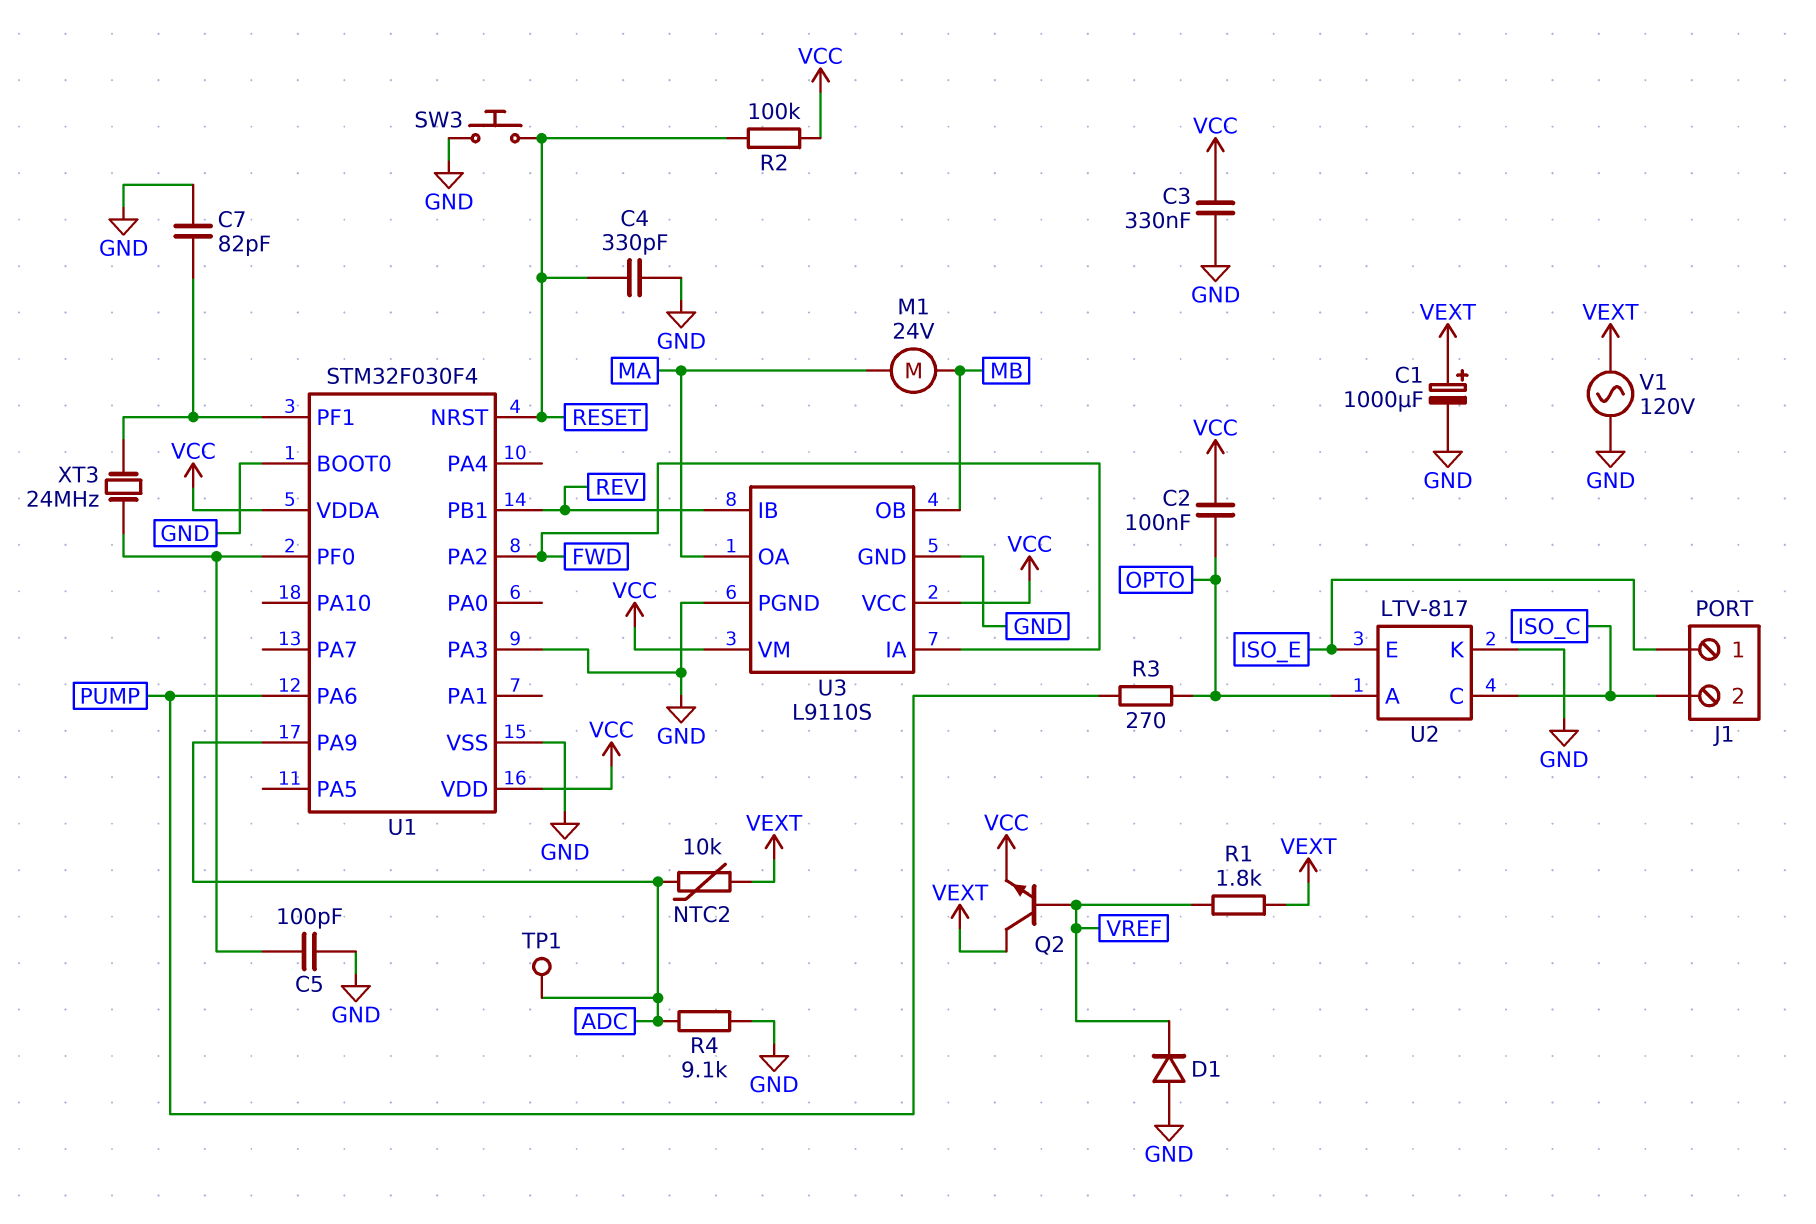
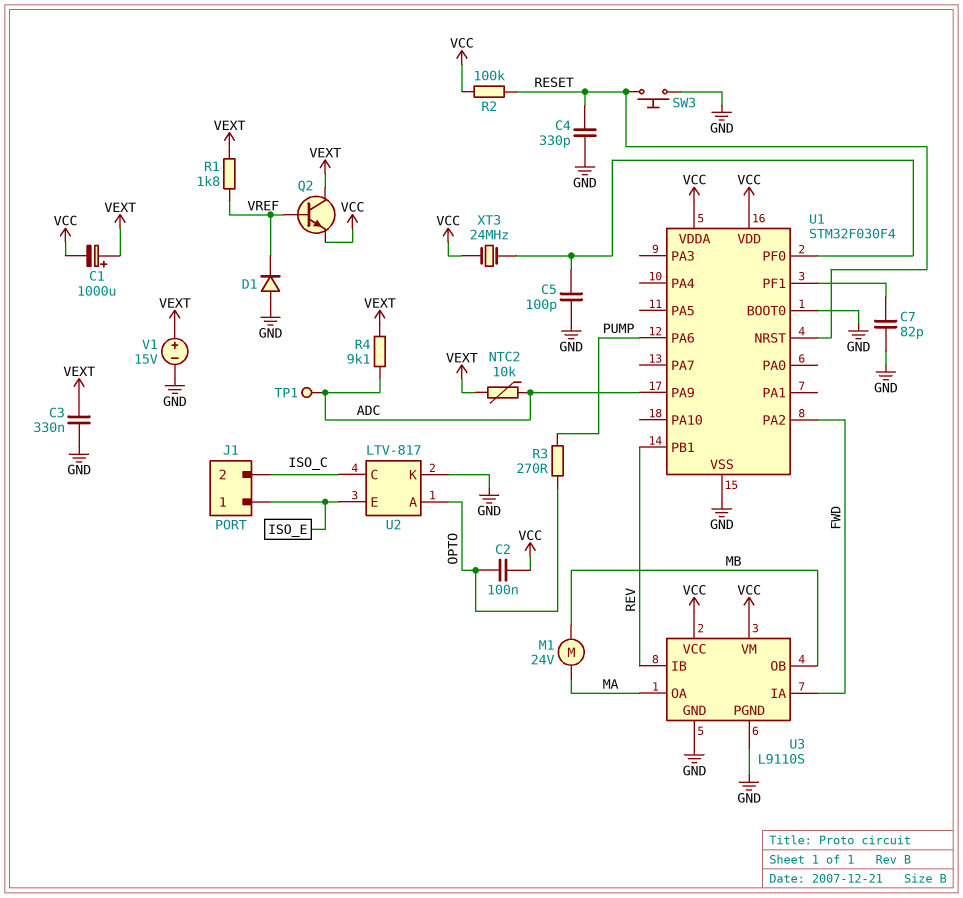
C1: 1000uF (plus VEXT, minus GND) -> 1000uF (plus VEXT, minus VCC)
C3: 330nF (GND, VCC) -> 330nF (GND, VEXT)
R4: 9.1k (ADC, GND) -> 9.1k (ADC, VEXT)
U1 pin PA3: GND -> none
V1: AC 120V (GND, VEXT) -> 15V (plus VEXT, minus GND)
XT3: 24MHz (U1/PF0, U1/PF1) -> 24MHz (U1/PF0, VCC)

